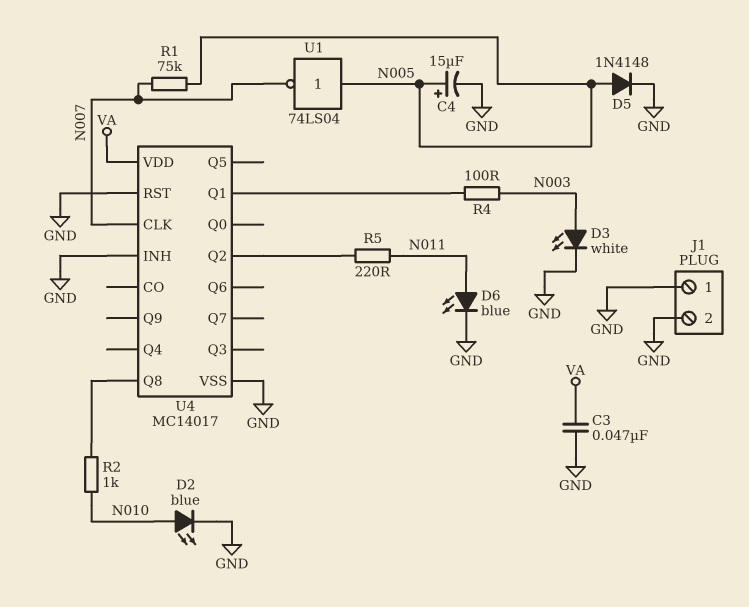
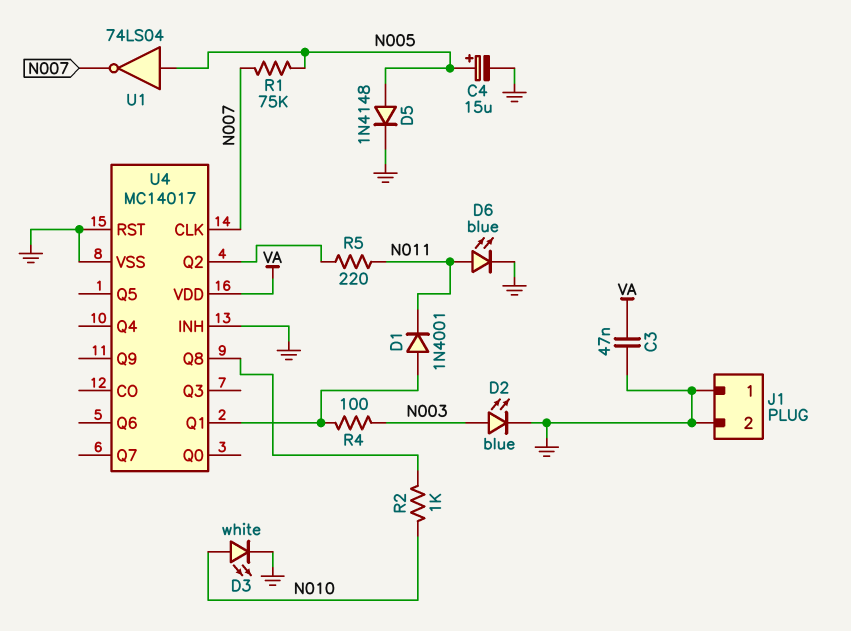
D1: none -> diode 1N4001 (A U4/Q1, K N011)
D2: LED blue (A N010, K GND) -> LED blue (A N003, K GND)
D3: LED white (A N003, K GND) -> LED white (A N010, K GND)

